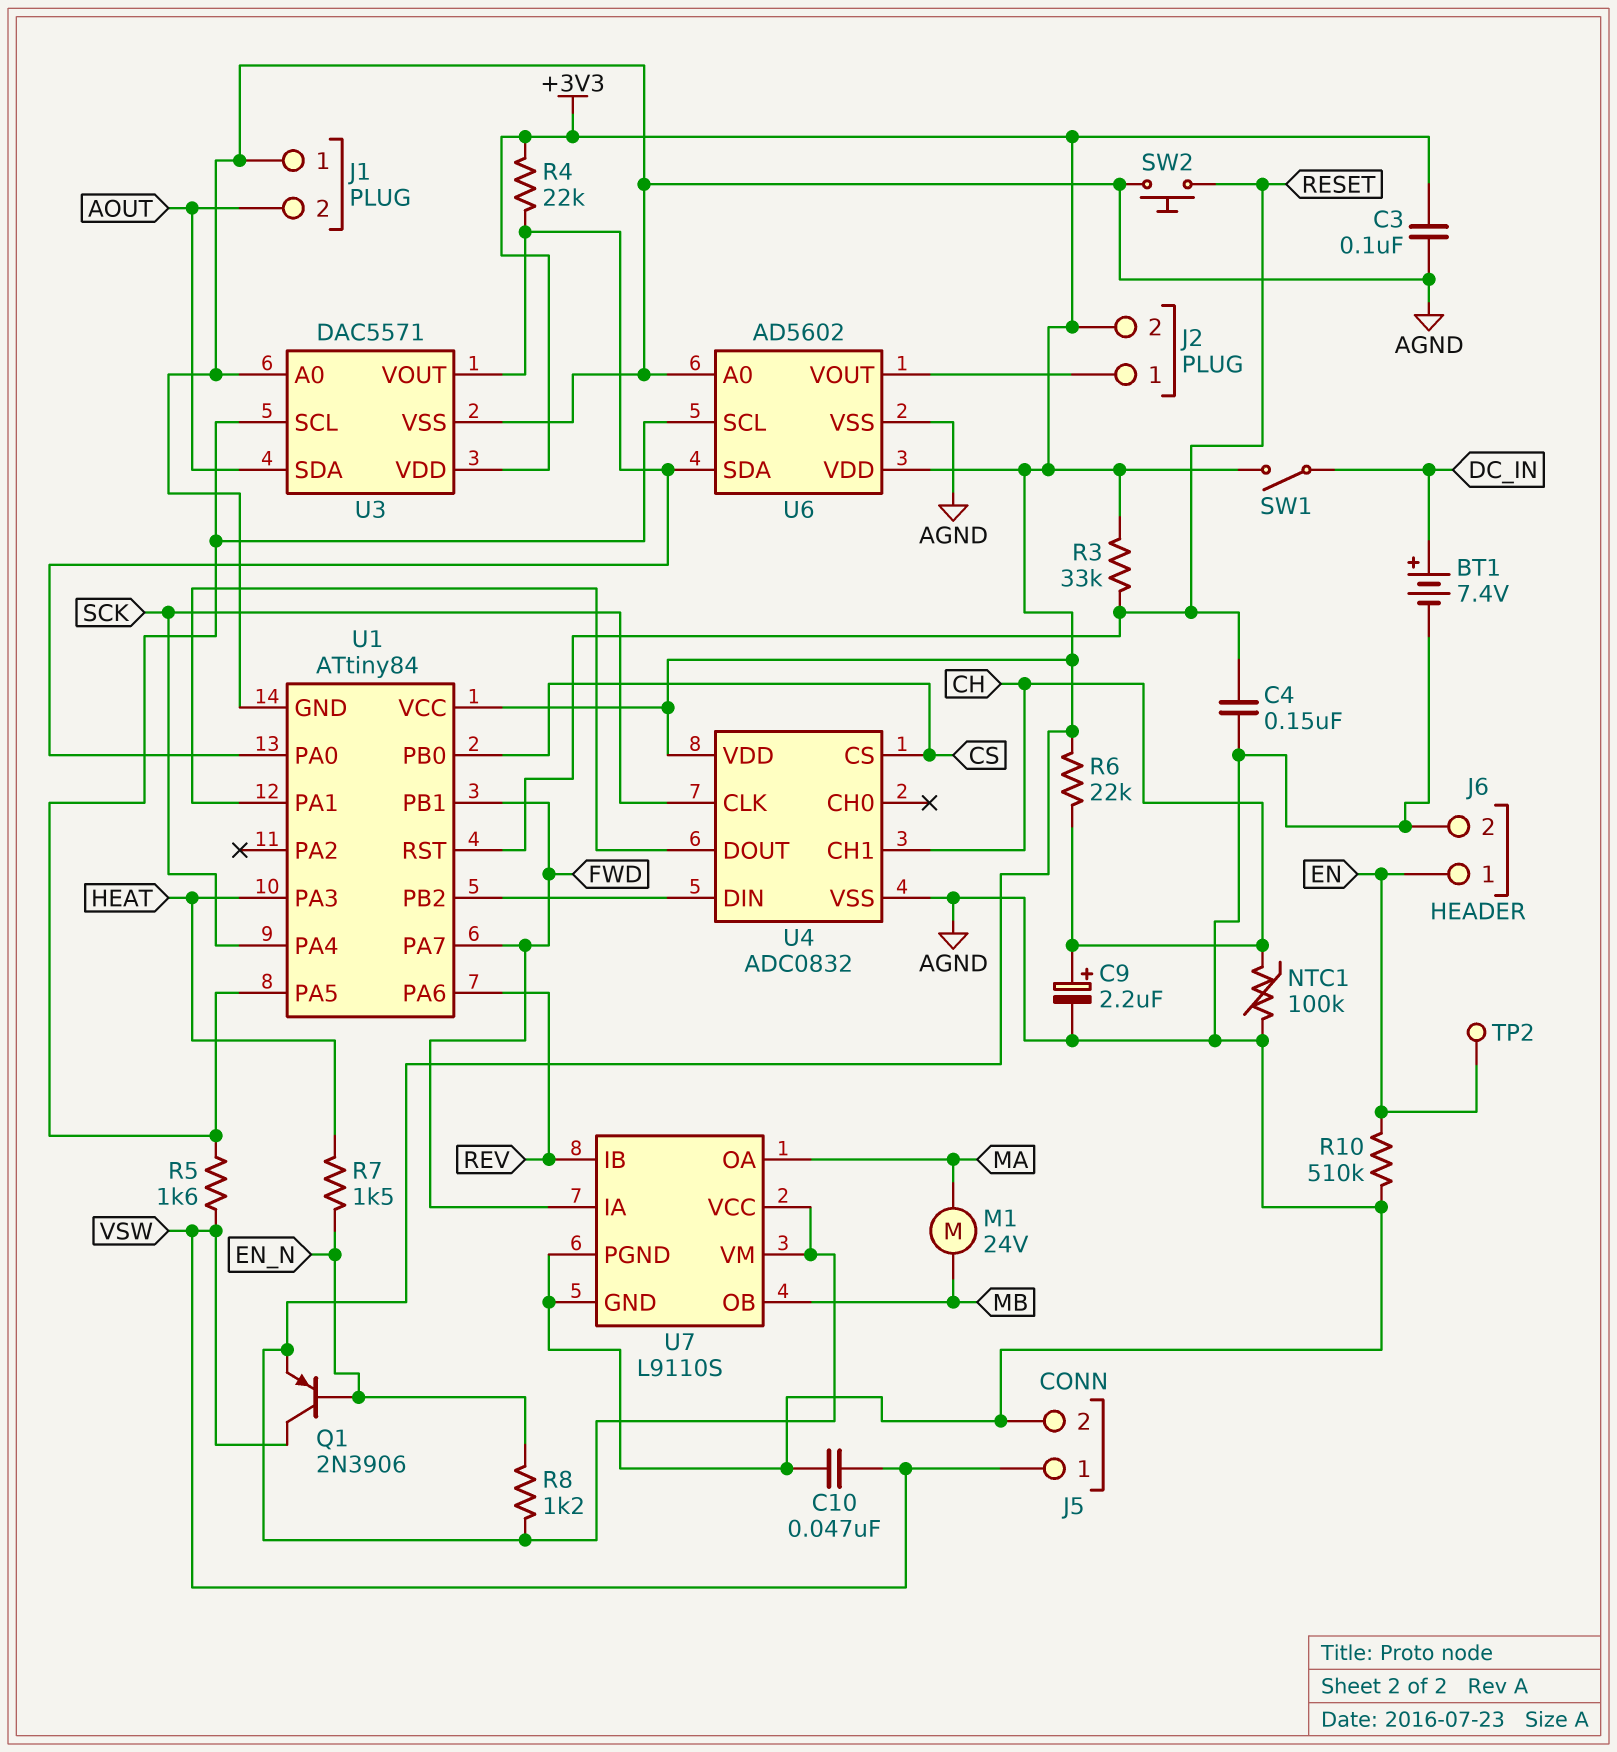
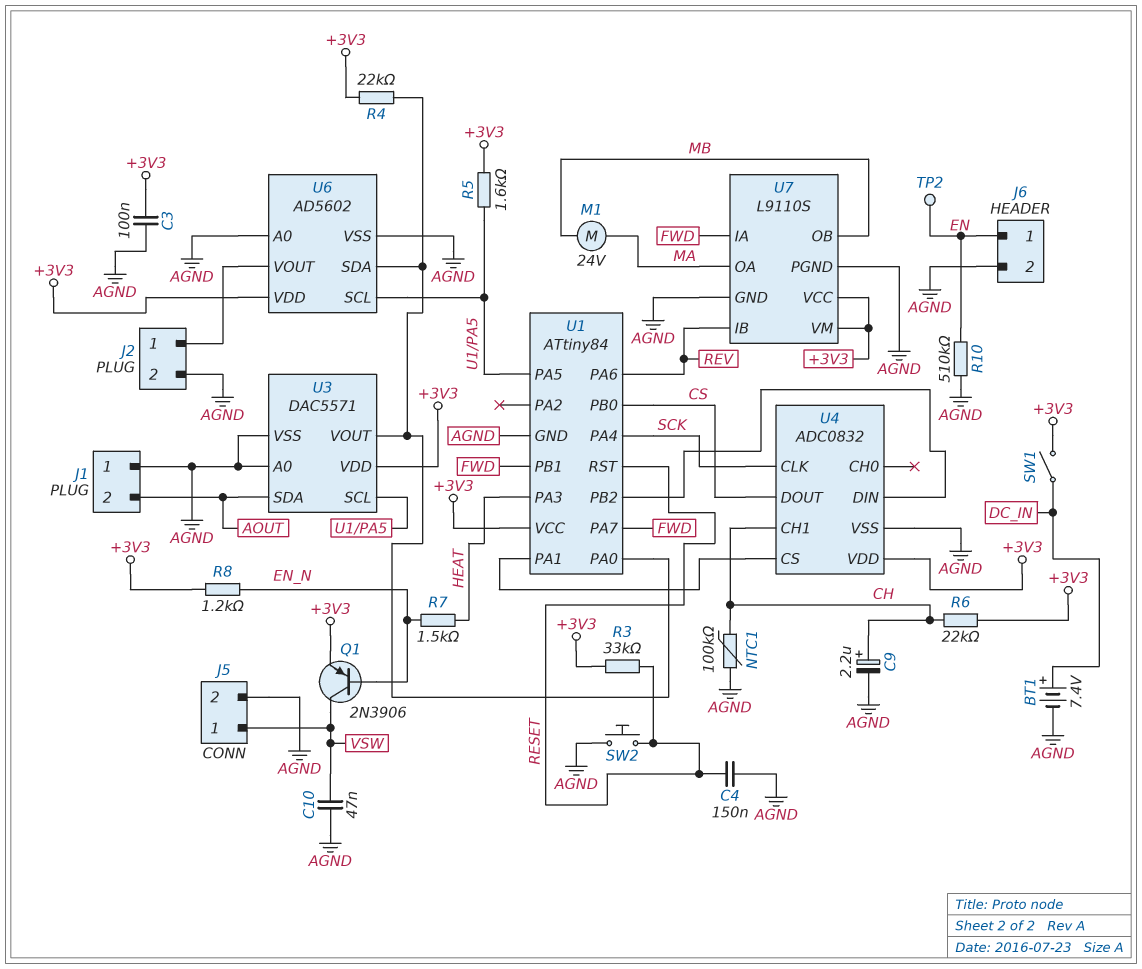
J2 pin 2: +3V3 -> AGND
R5: 1.6k (U1/PA5, VSW) -> 1.6k (+3V3, U1/PA5)
U4 pin CS: CS -> U1/PA1
U4 pin DOUT: U1/PA1 -> CS

